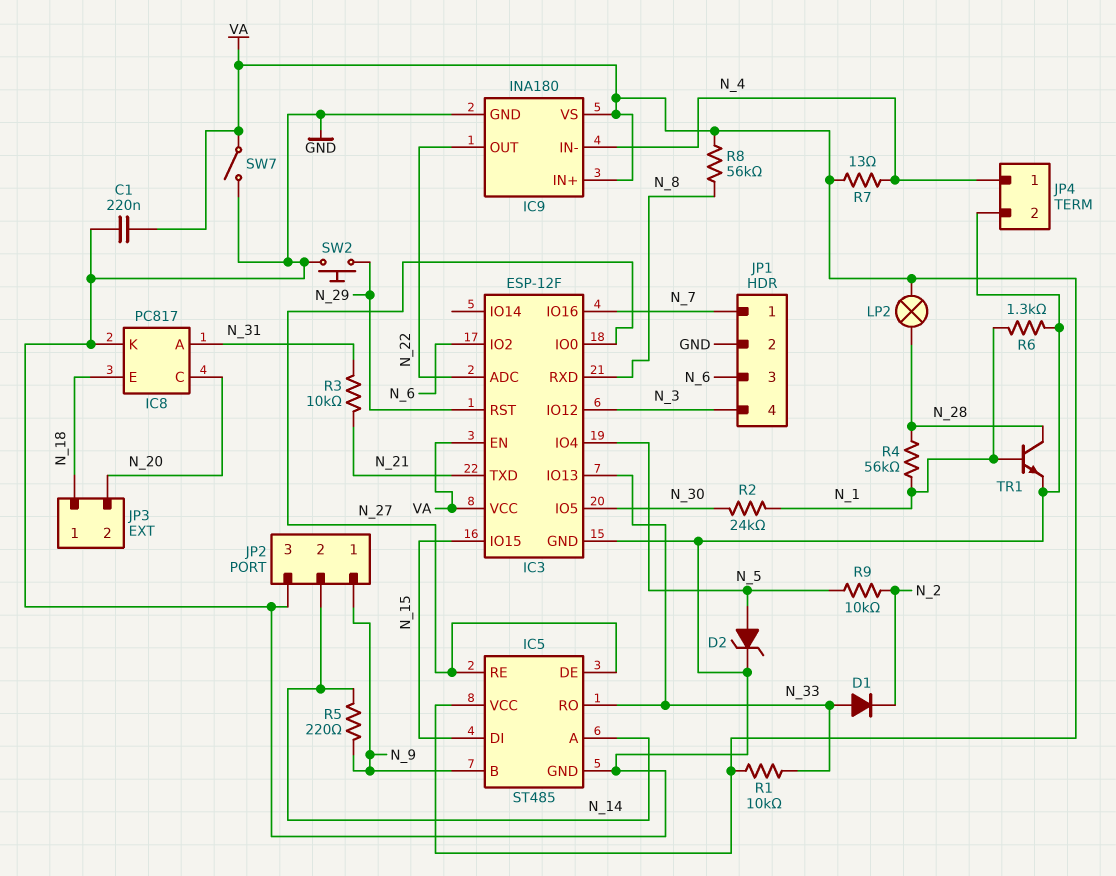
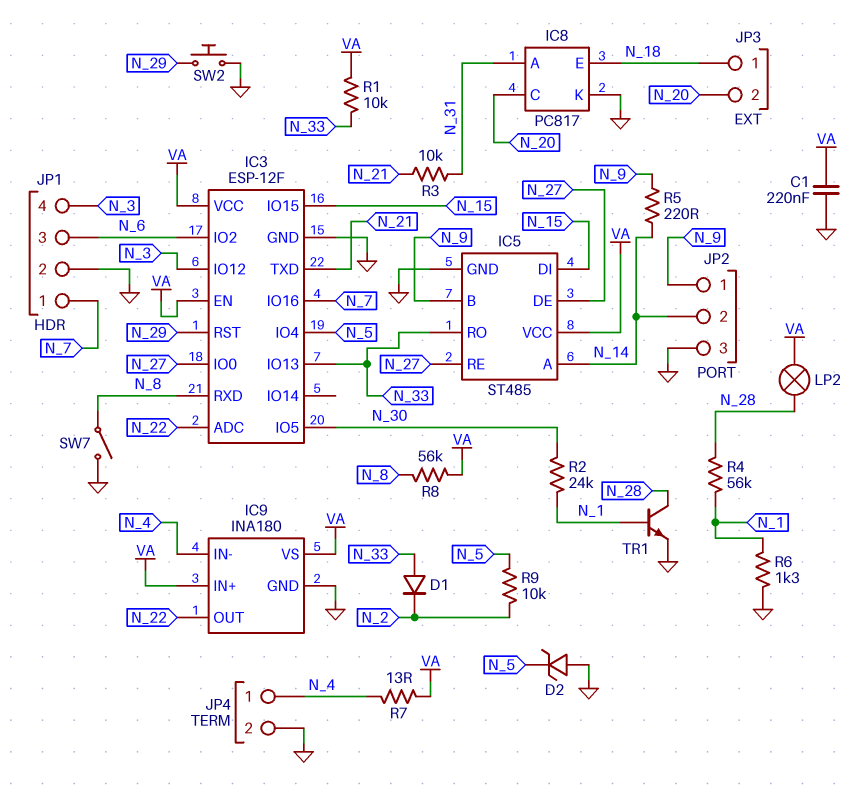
D2: zener (A N_5, K GND) -> zener (A GND, K N_5)
SW7: switch (GND, VA) -> switch (GND, N_8)

